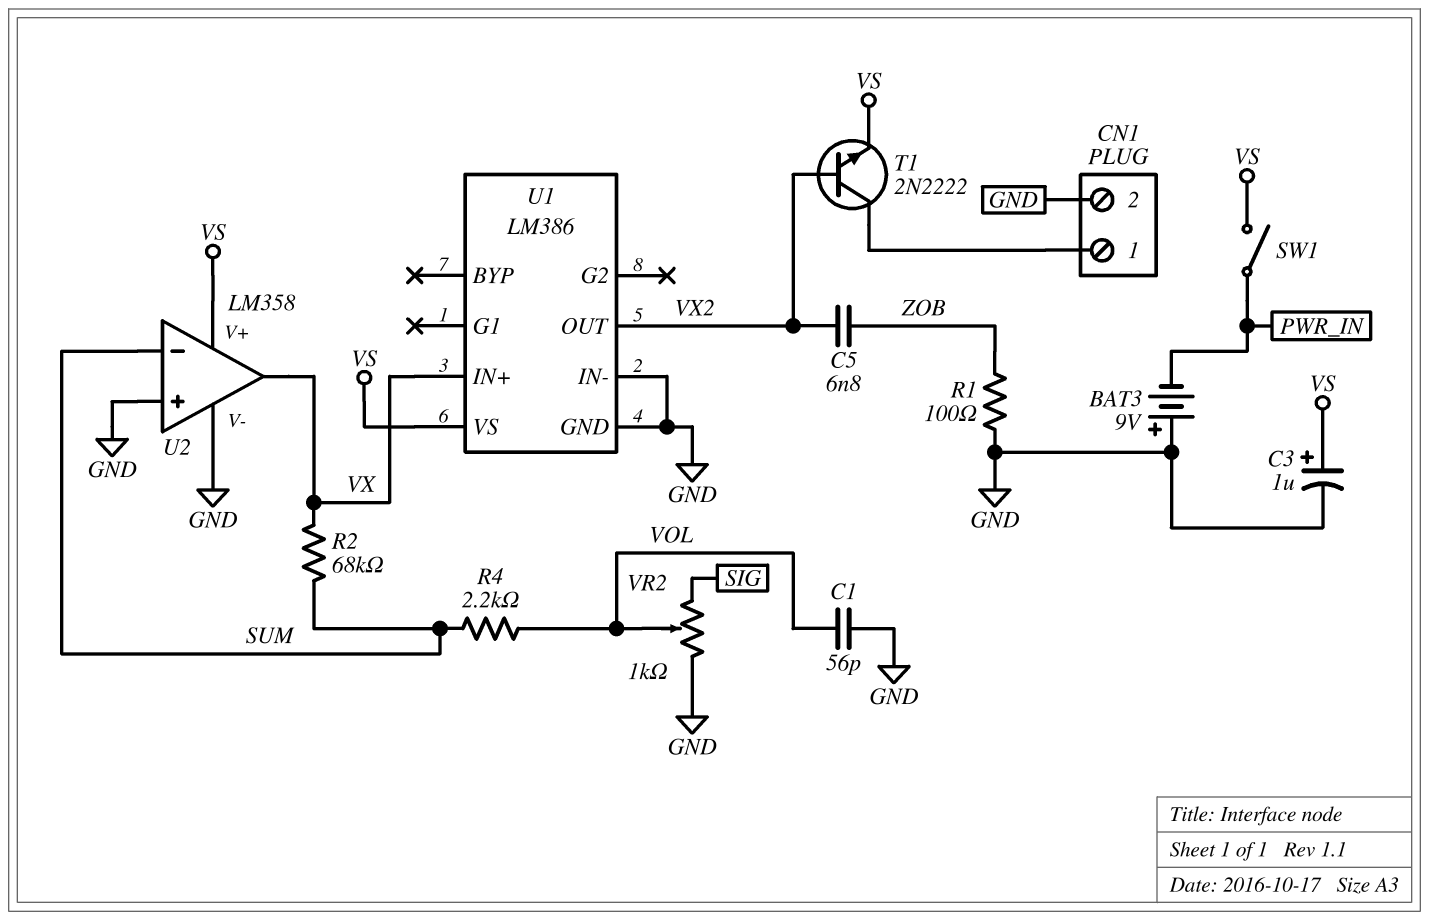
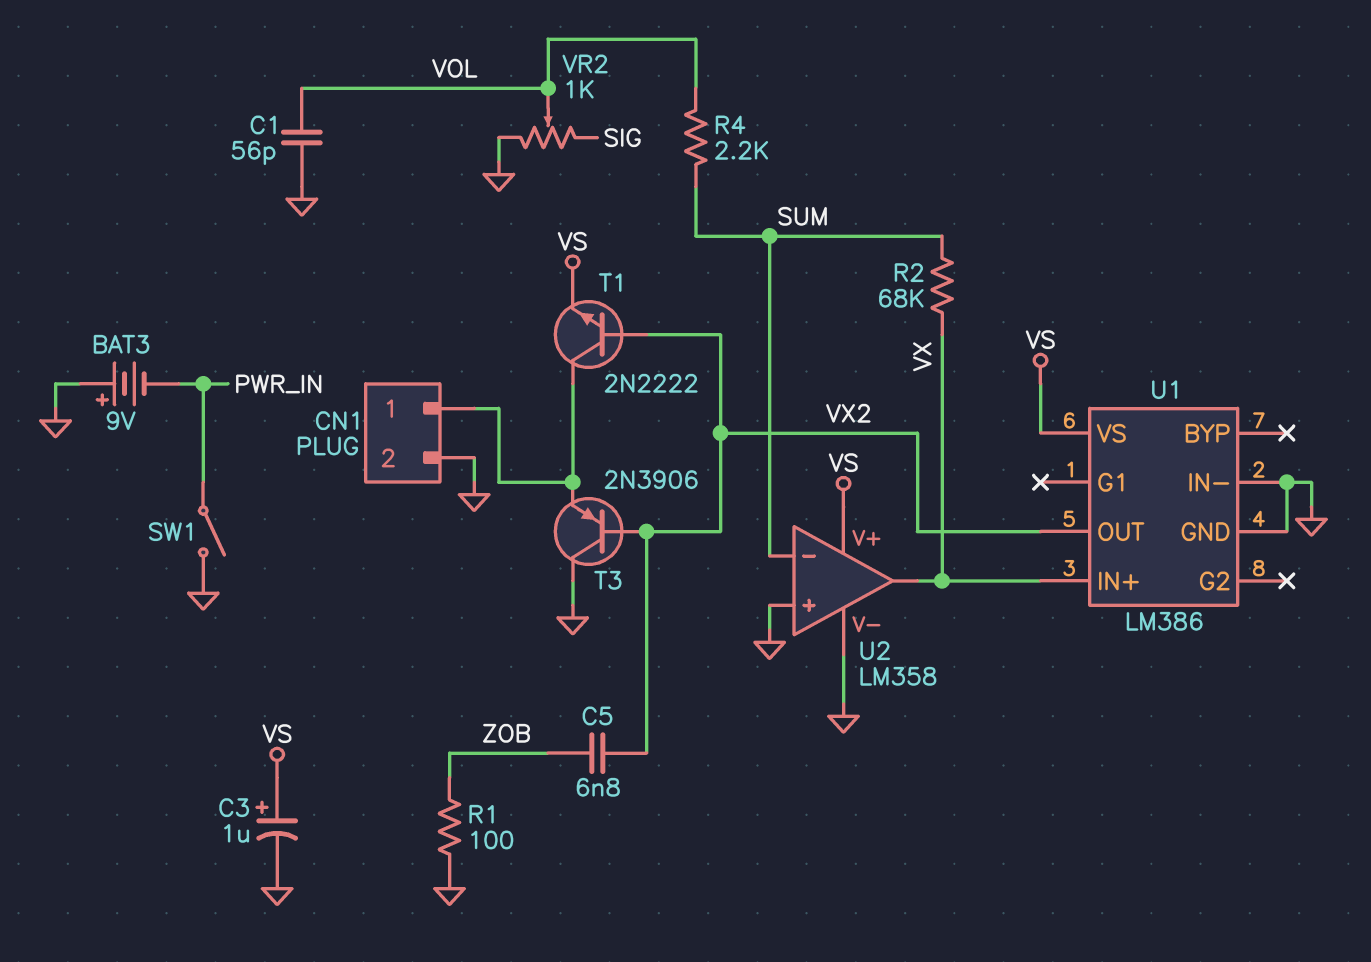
SW1: switch (PWR_IN, VS) -> switch (GND, PWR_IN)
T3: none -> PNP 2N3906 (B VX2, C GND, E CN1/1)

